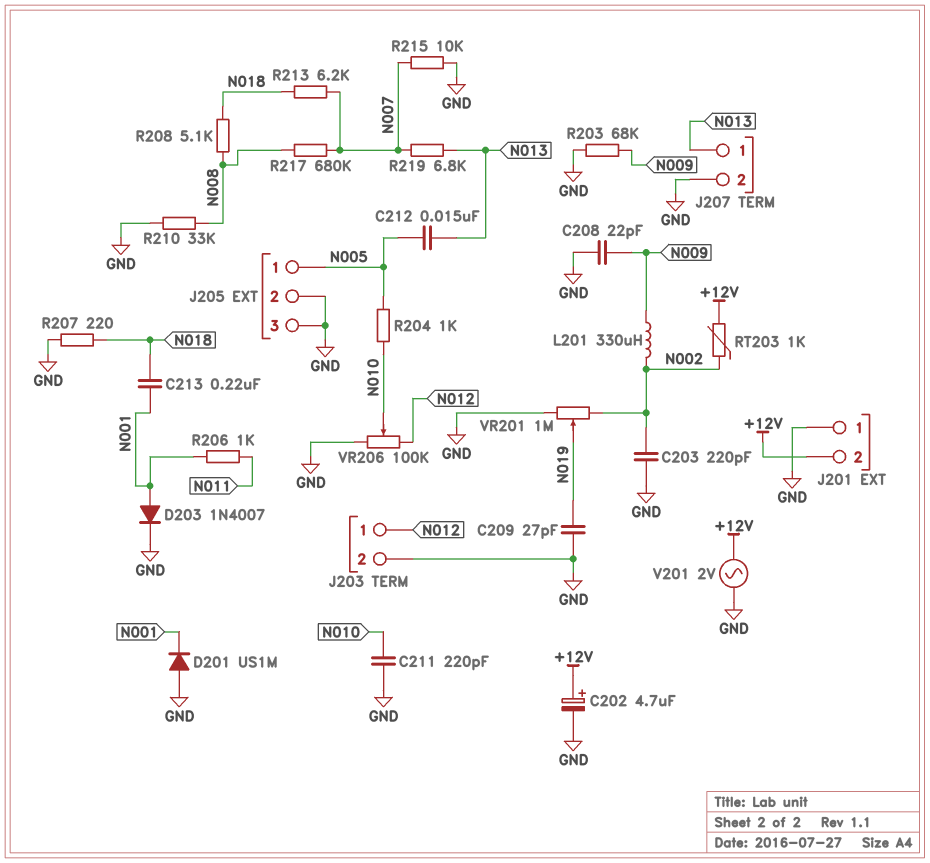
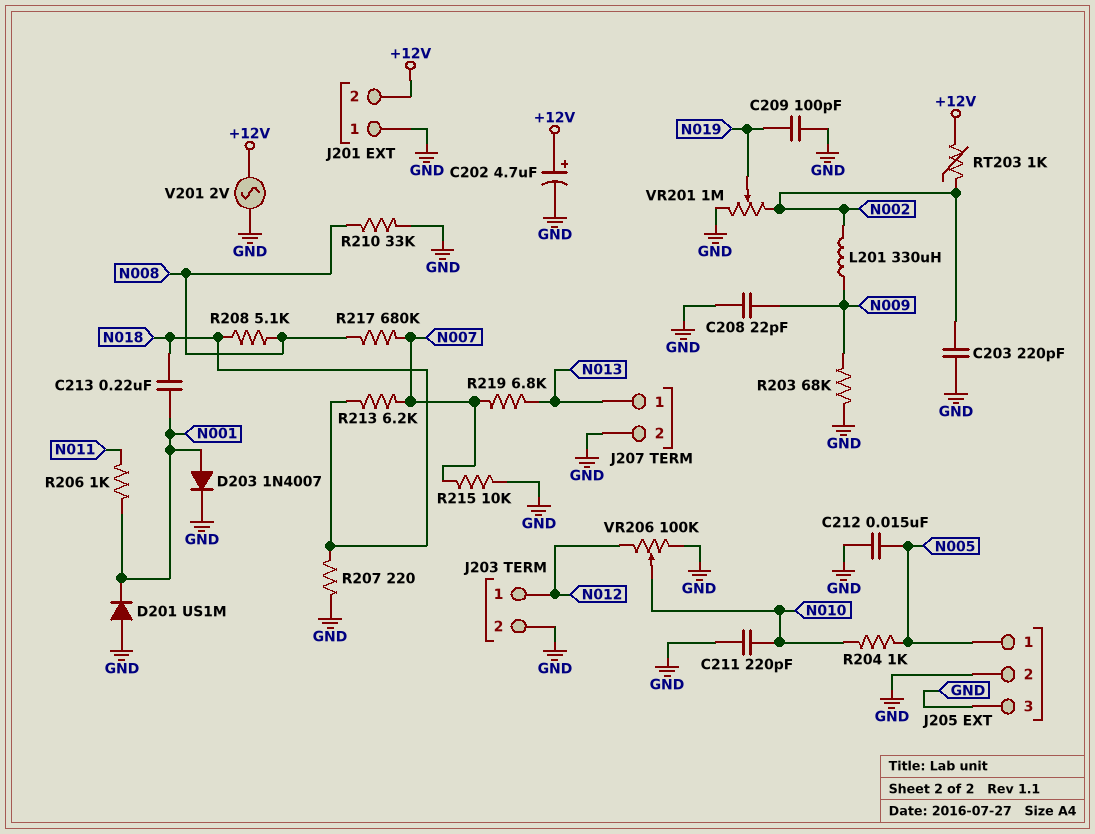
C209: 27pF (GND, N019) -> 100pF (GND, N019)
C212: 15nF (N005, N013) -> 15nF (GND, N005)

